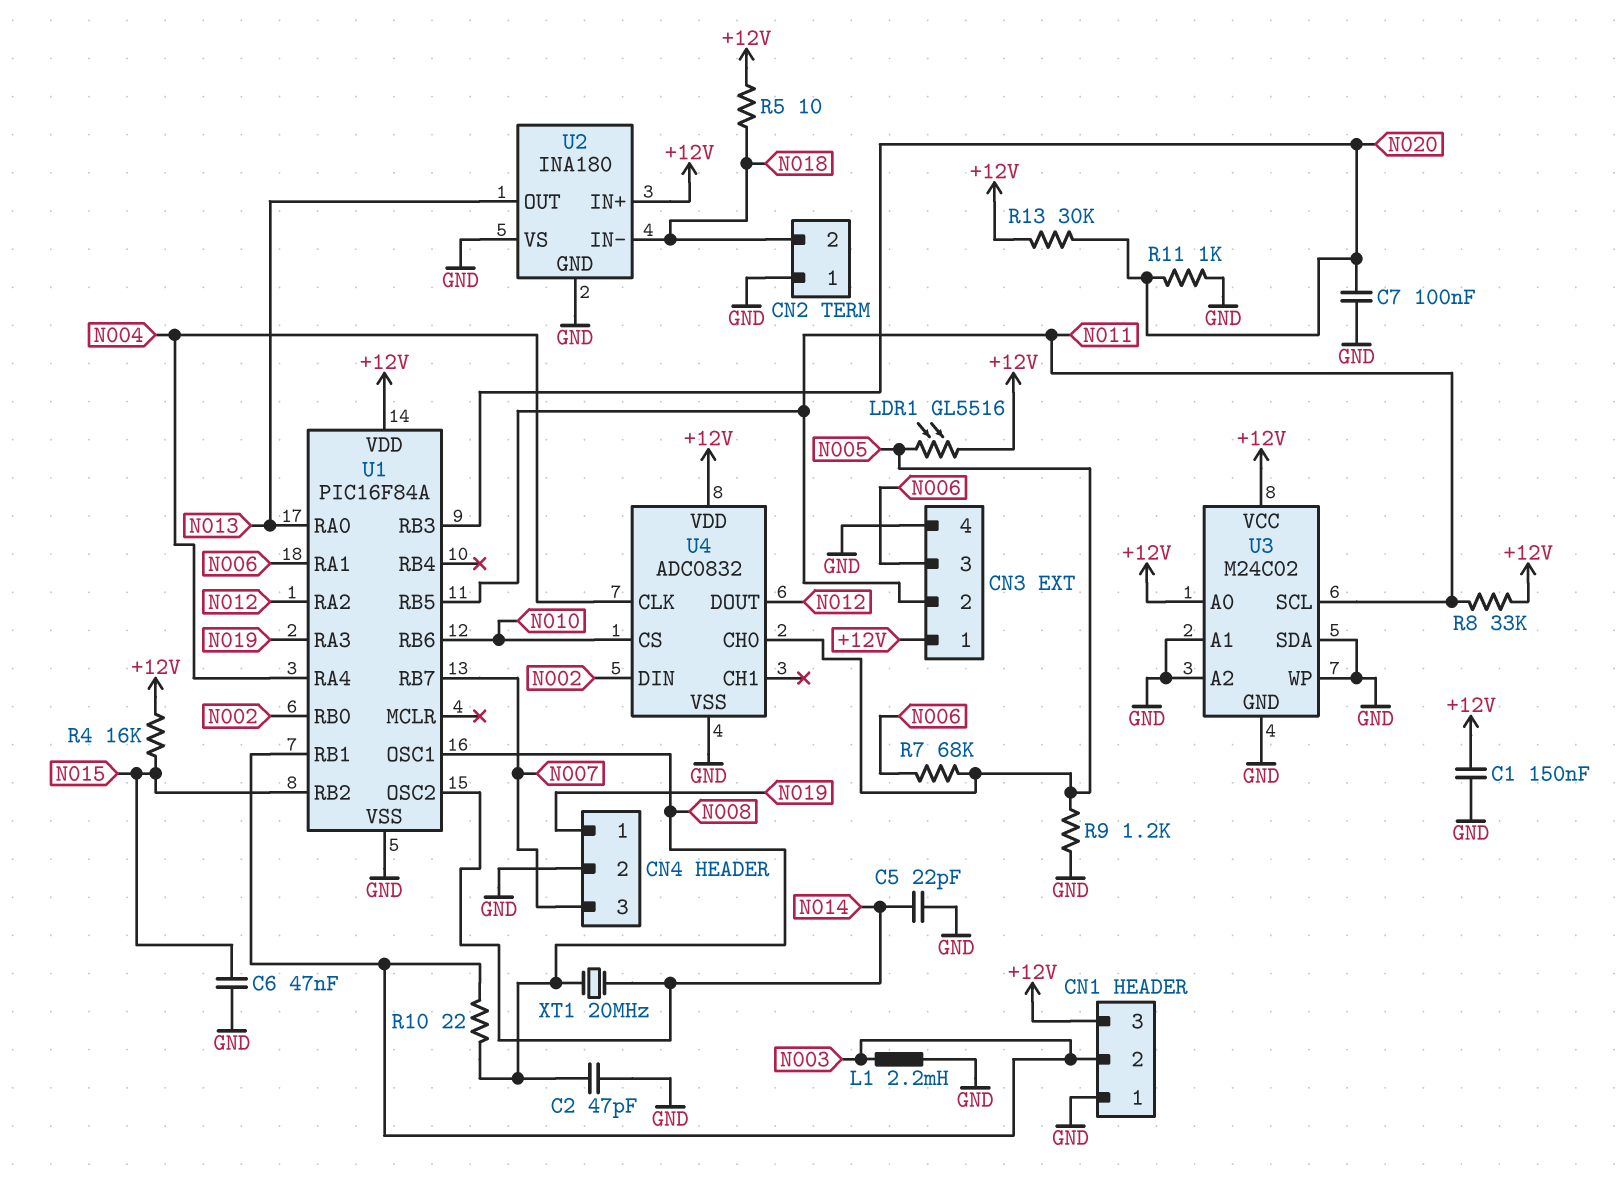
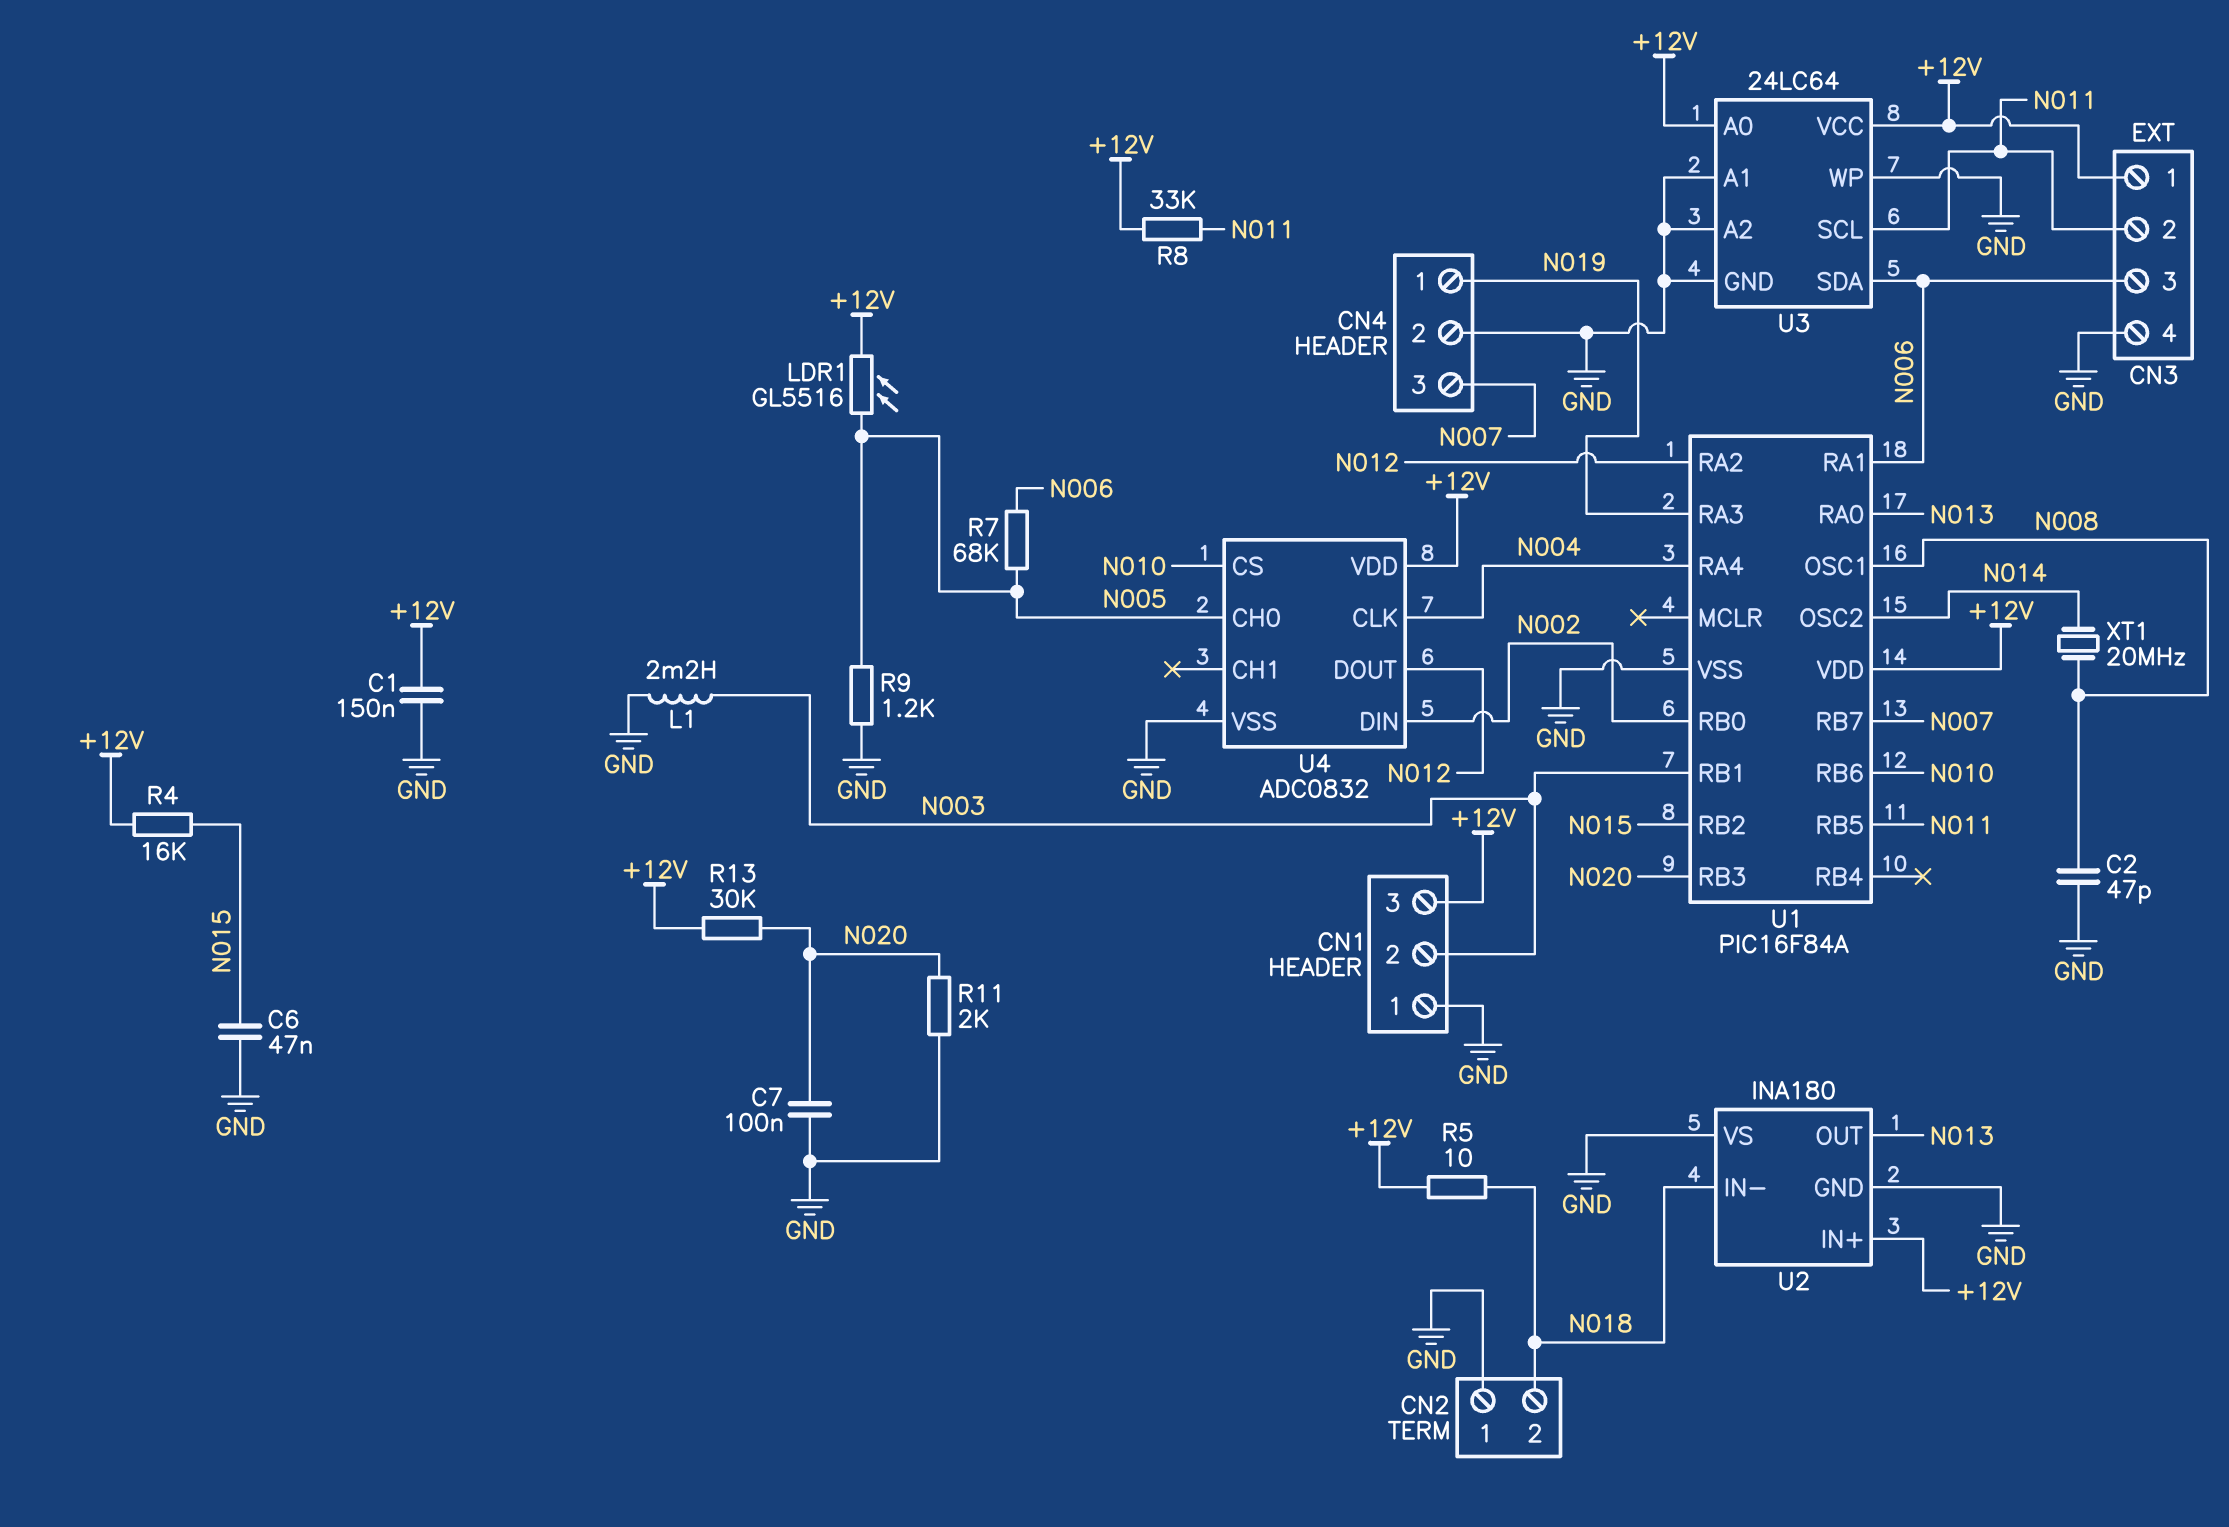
C5: 22pF (GND, N014) -> none
R10: 22 (N003, N008) -> none
R11: 1k (GND, N020) -> 2k (GND, N020)
U3: M24C02 -> 24LC64
U3 pin SDA: GND -> N006

